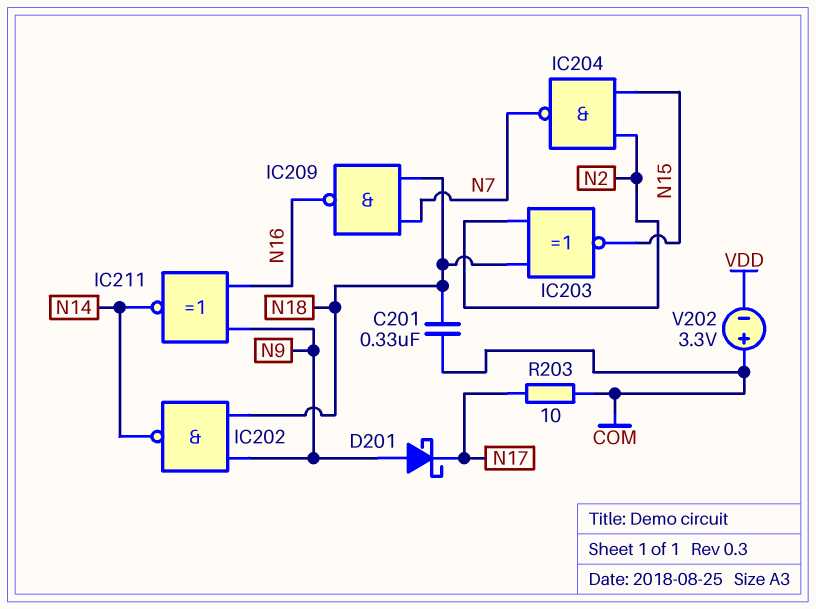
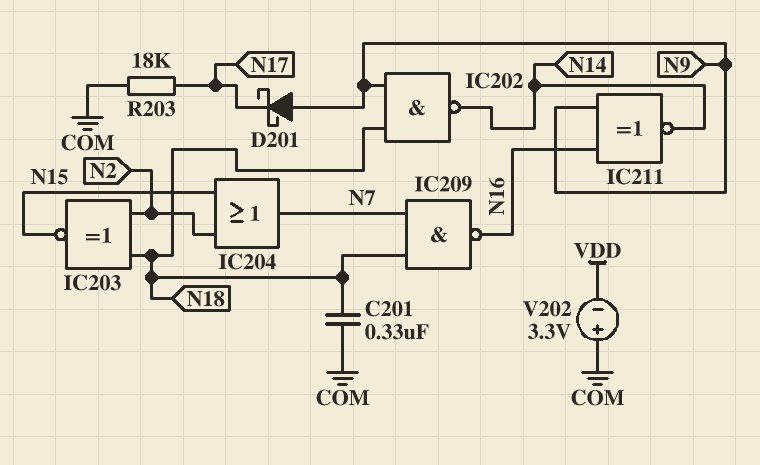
IC204: NAND (in N2, in N15, out N7) -> OR (in N2, in N15, out N7)
R203: 10 (COM, N17) -> 18k (COM, N17)

